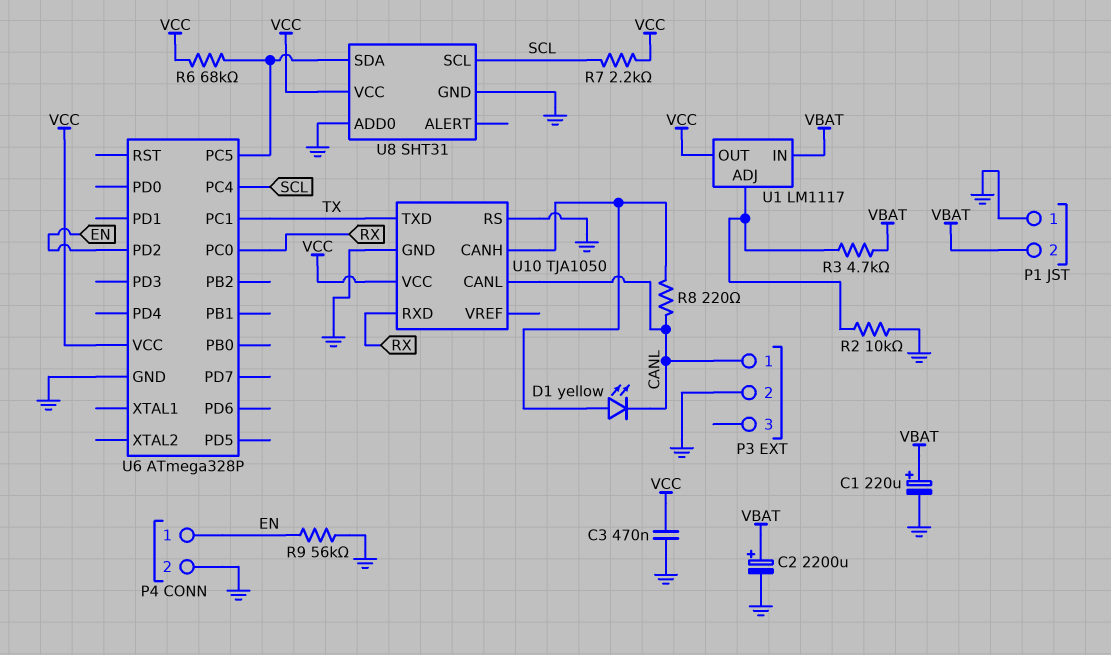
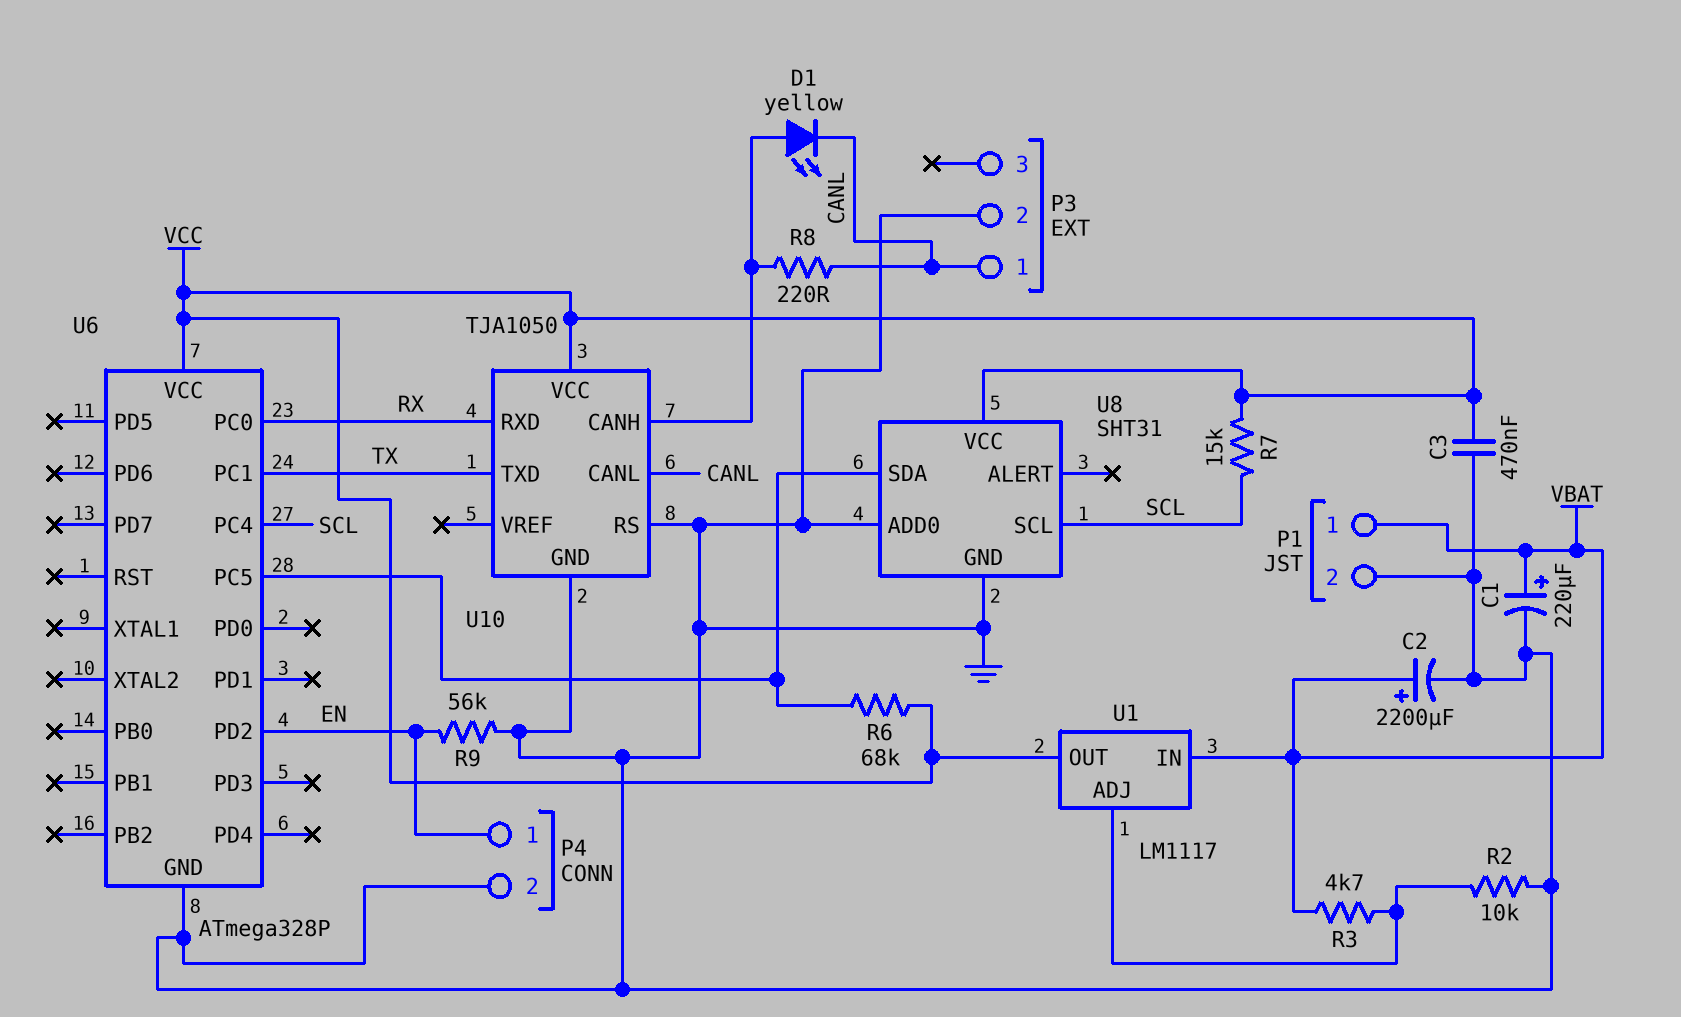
P1 pin 1: GND -> VBAT
P1 pin 2: VBAT -> GND
R7: 2.2k (SCL, VCC) -> 15k (SCL, VCC)

